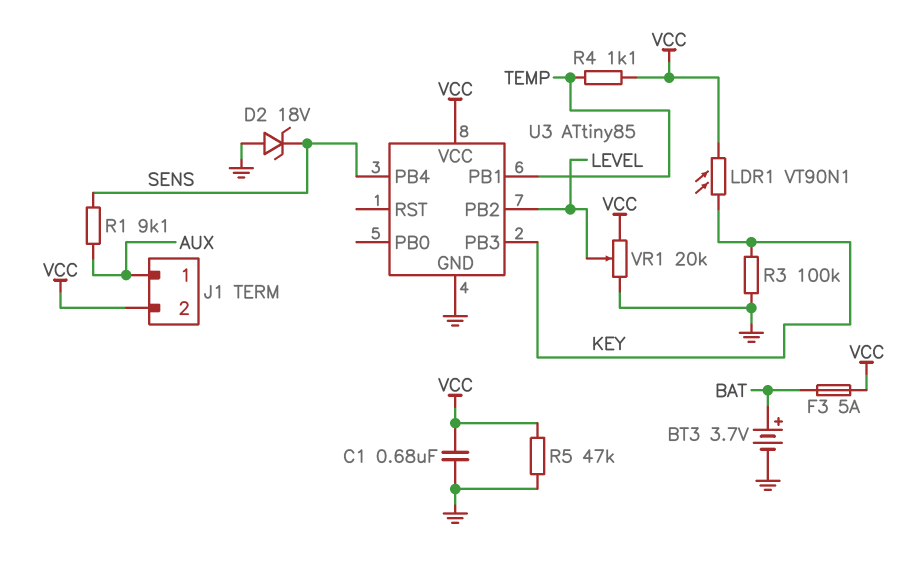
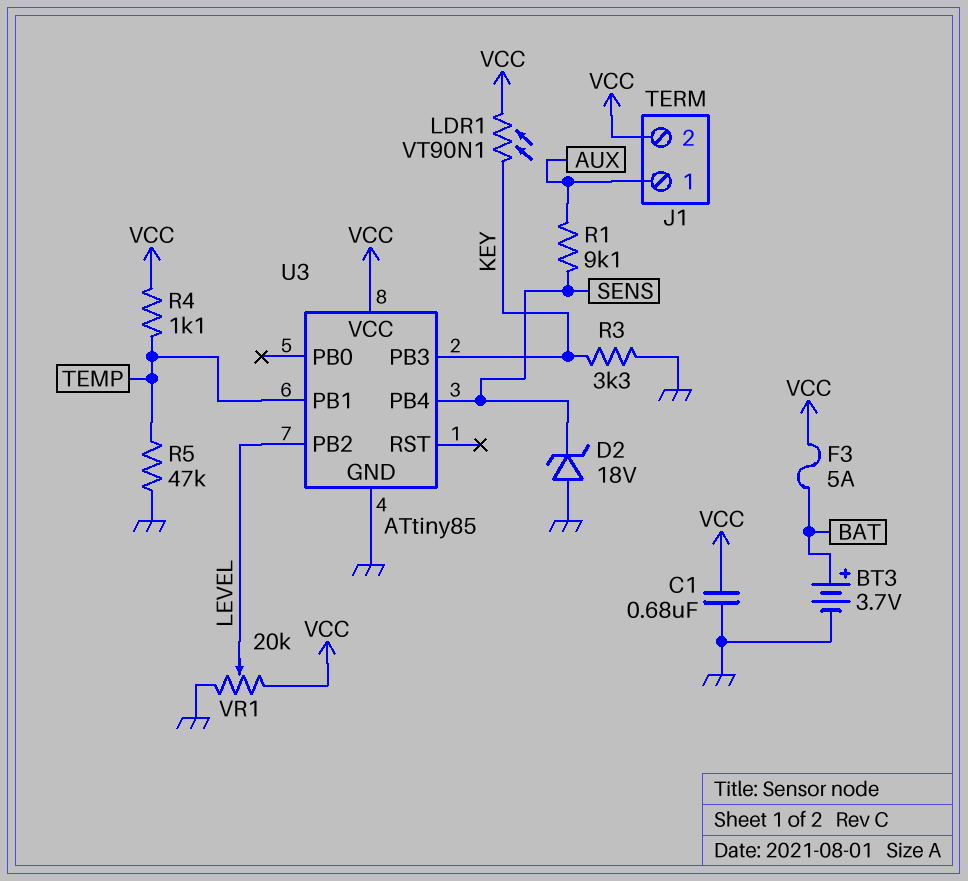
R3: 100k (GND, KEY) -> 3.3k (GND, KEY)
R5: 47k (GND, VCC) -> 47k (GND, TEMP)

